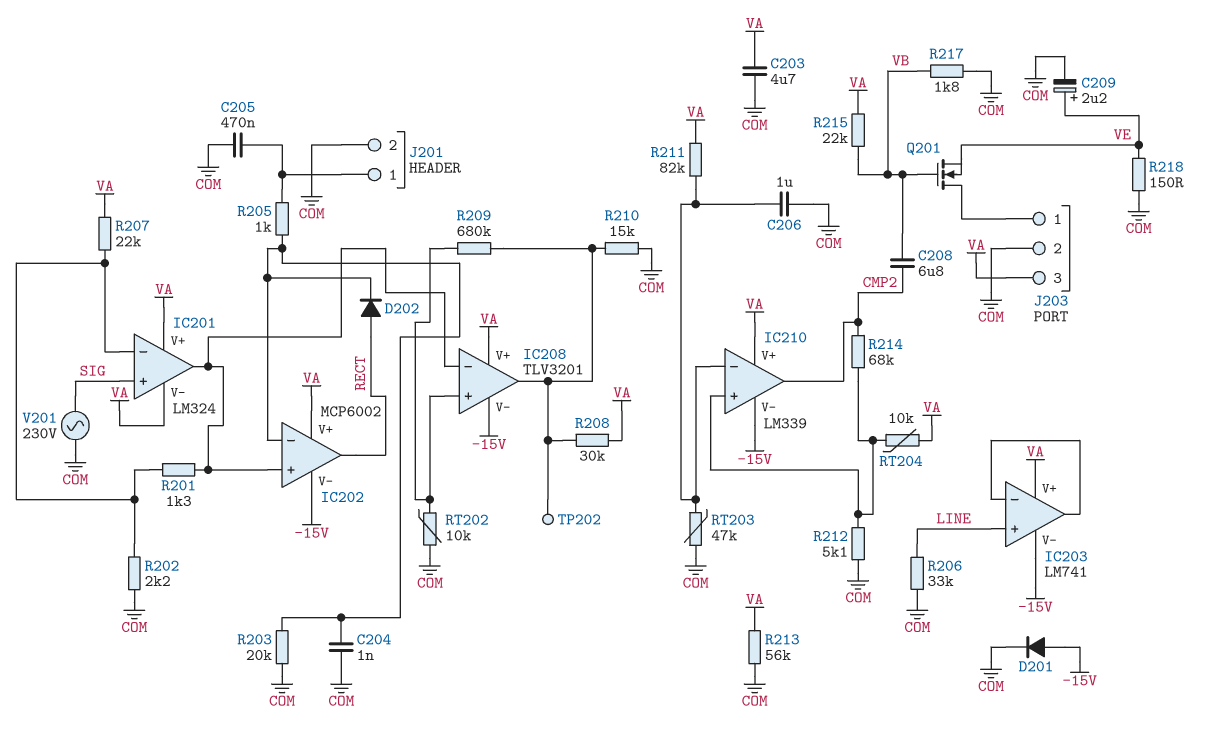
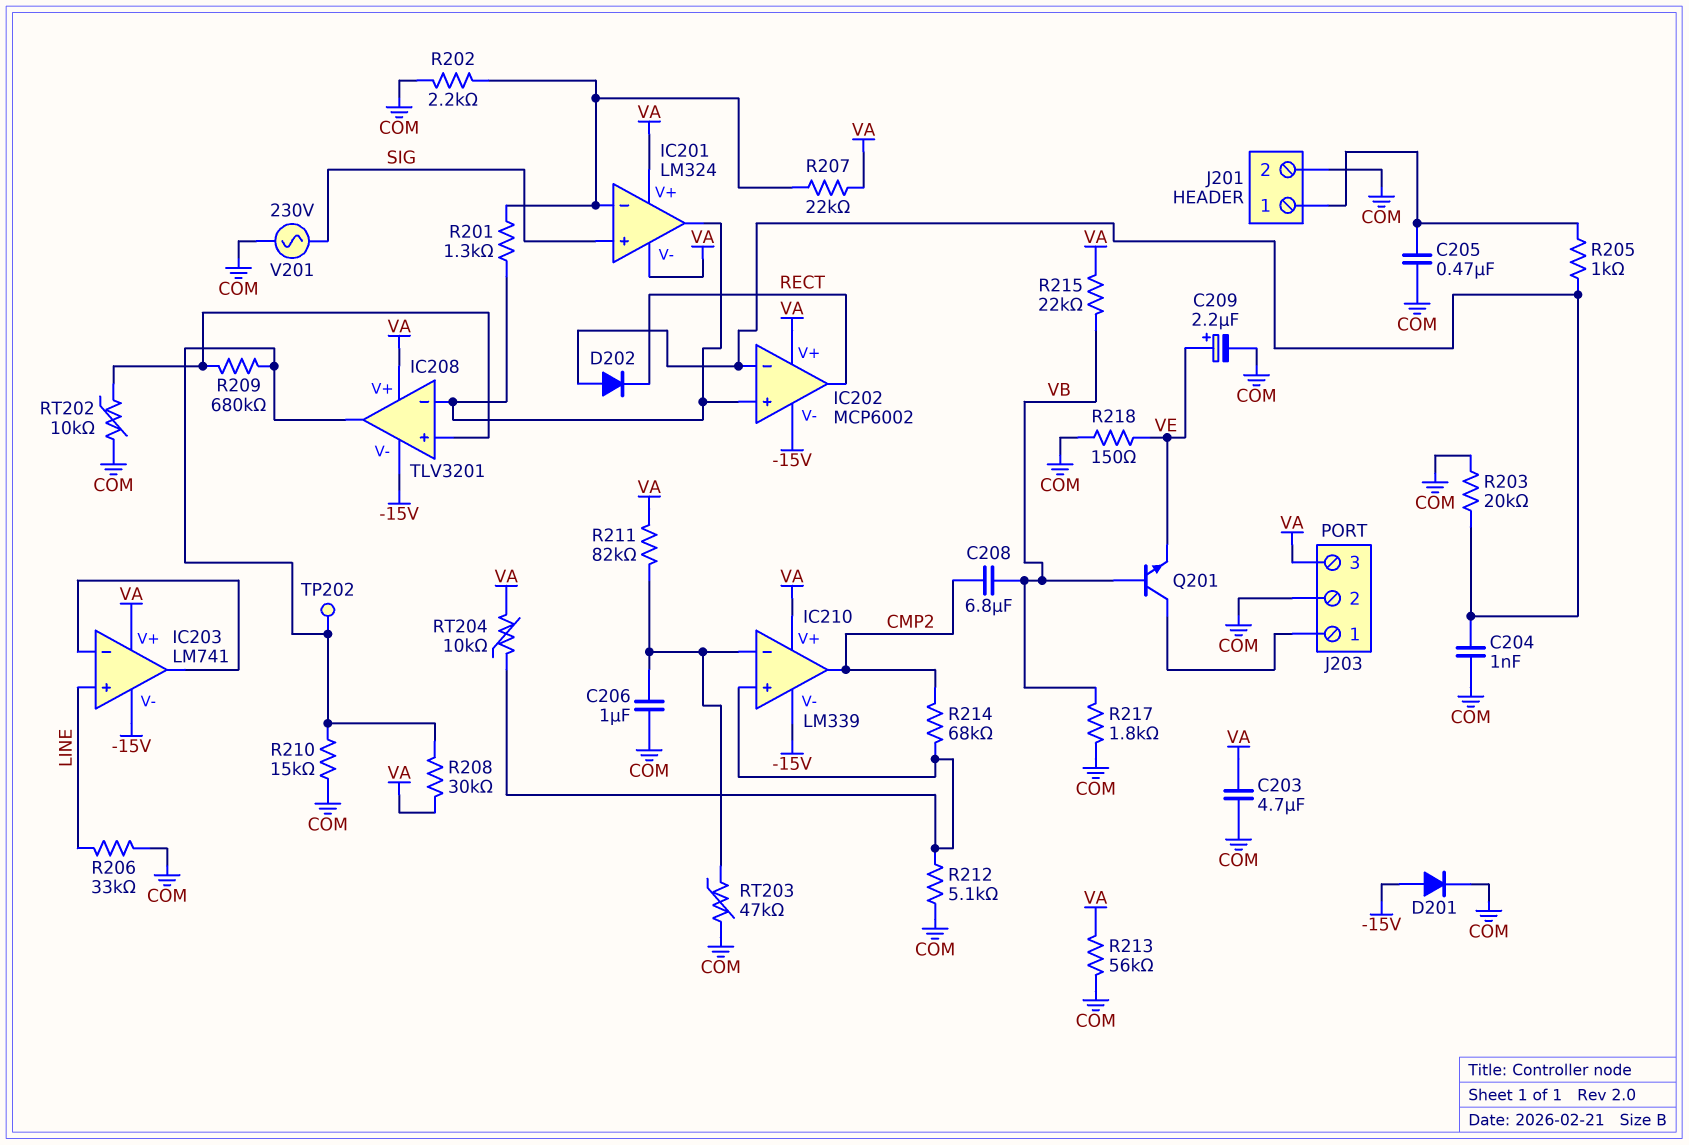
D202: diode (A RECT, K IC202/in-) -> diode (A IC202/in-, K RECT)
Q201: NMOS (G VB, D J203/1, S VE) -> NPN (B VB, C J203/1, E VE)

